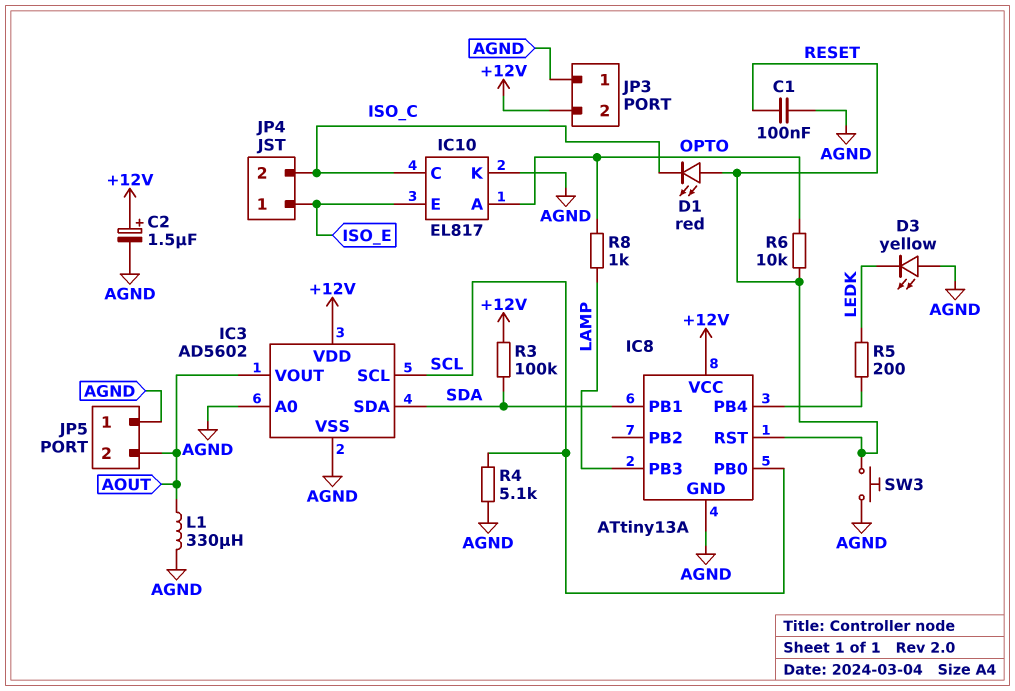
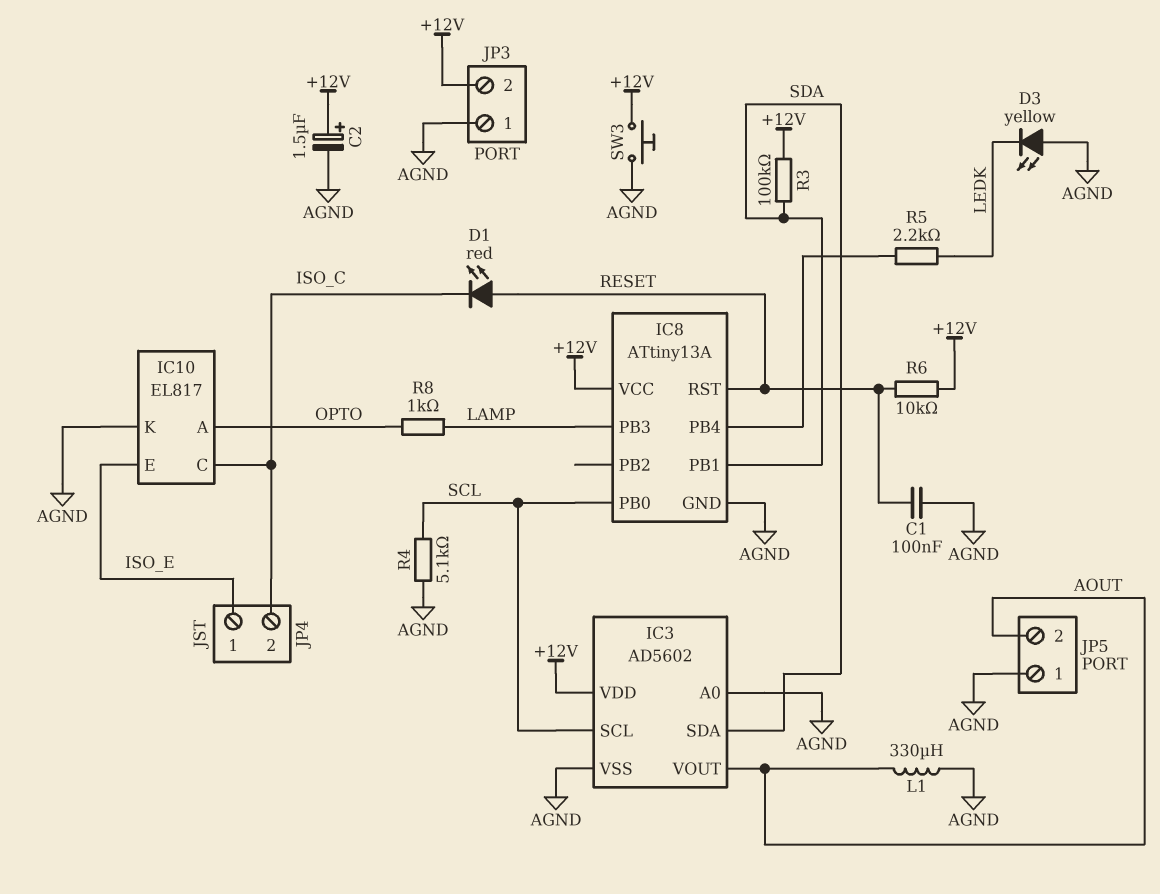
R5: 200 (IC8/PB4, LEDK) -> 2.2k (IC8/PB4, LEDK)
R6: 10k (OPTO, RESET) -> 10k (+12V, RESET)
SW3: button (AGND, RESET) -> button (+12V, AGND)

